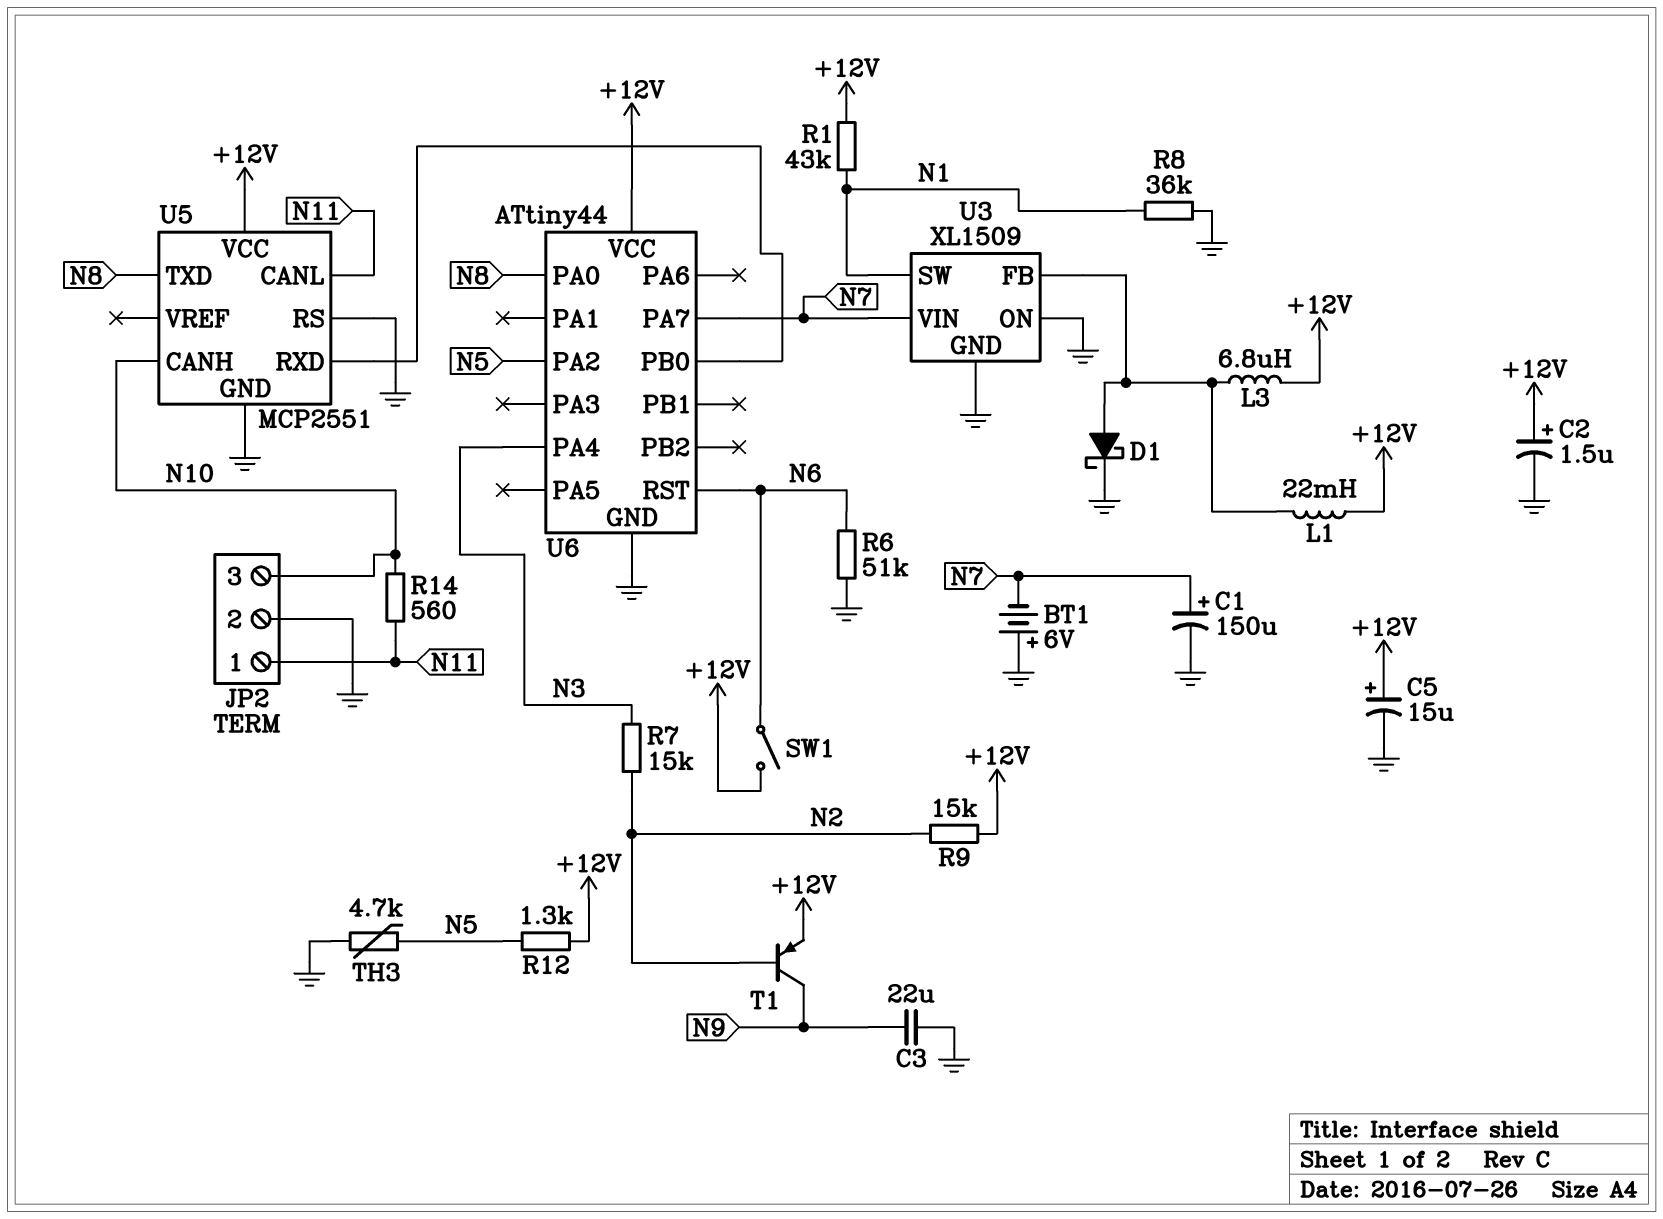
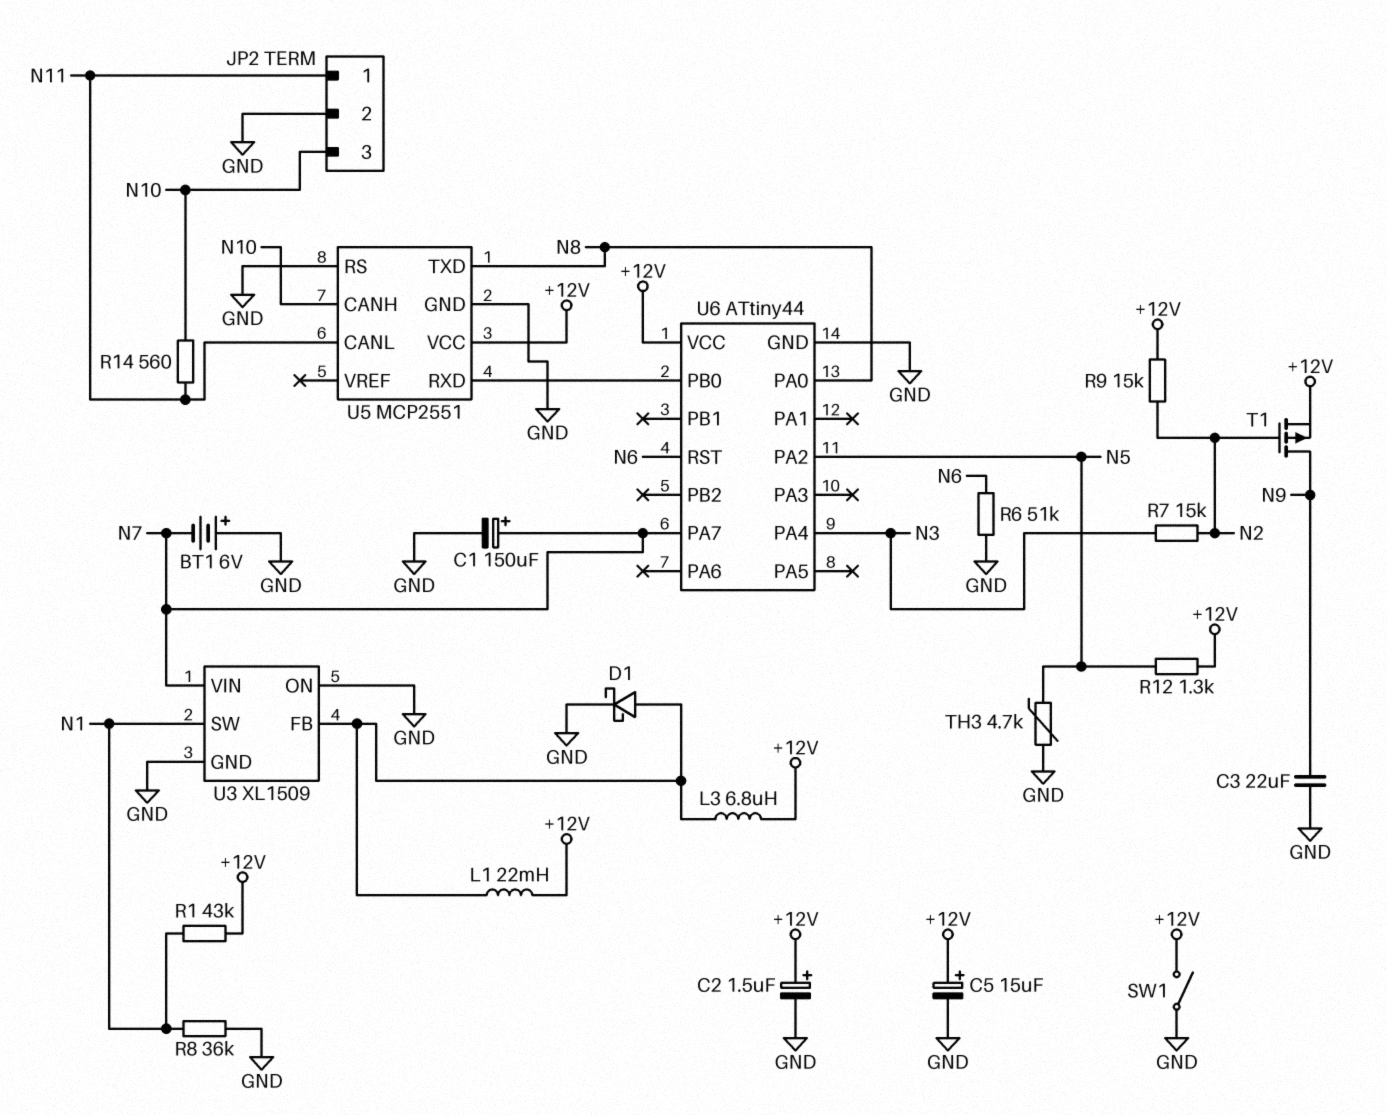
SW1: switch (+12V, N6) -> switch (+12V, GND)
T1: PNP (B N2, C N9, E +12V) -> PMOS (G N2, D N9, S +12V)

